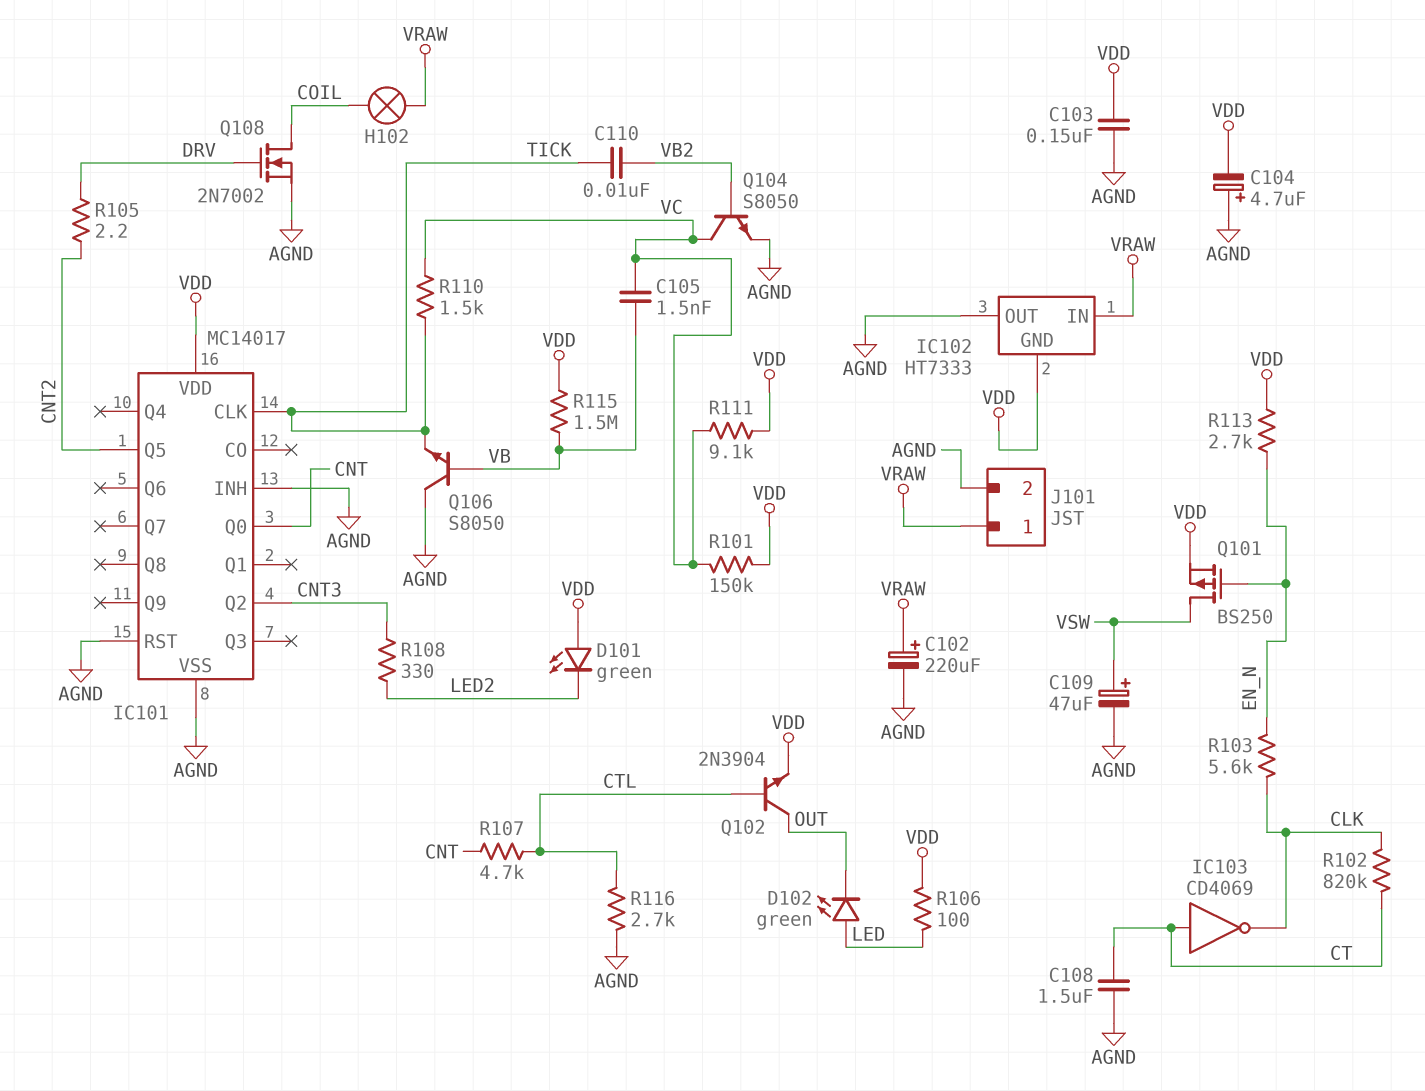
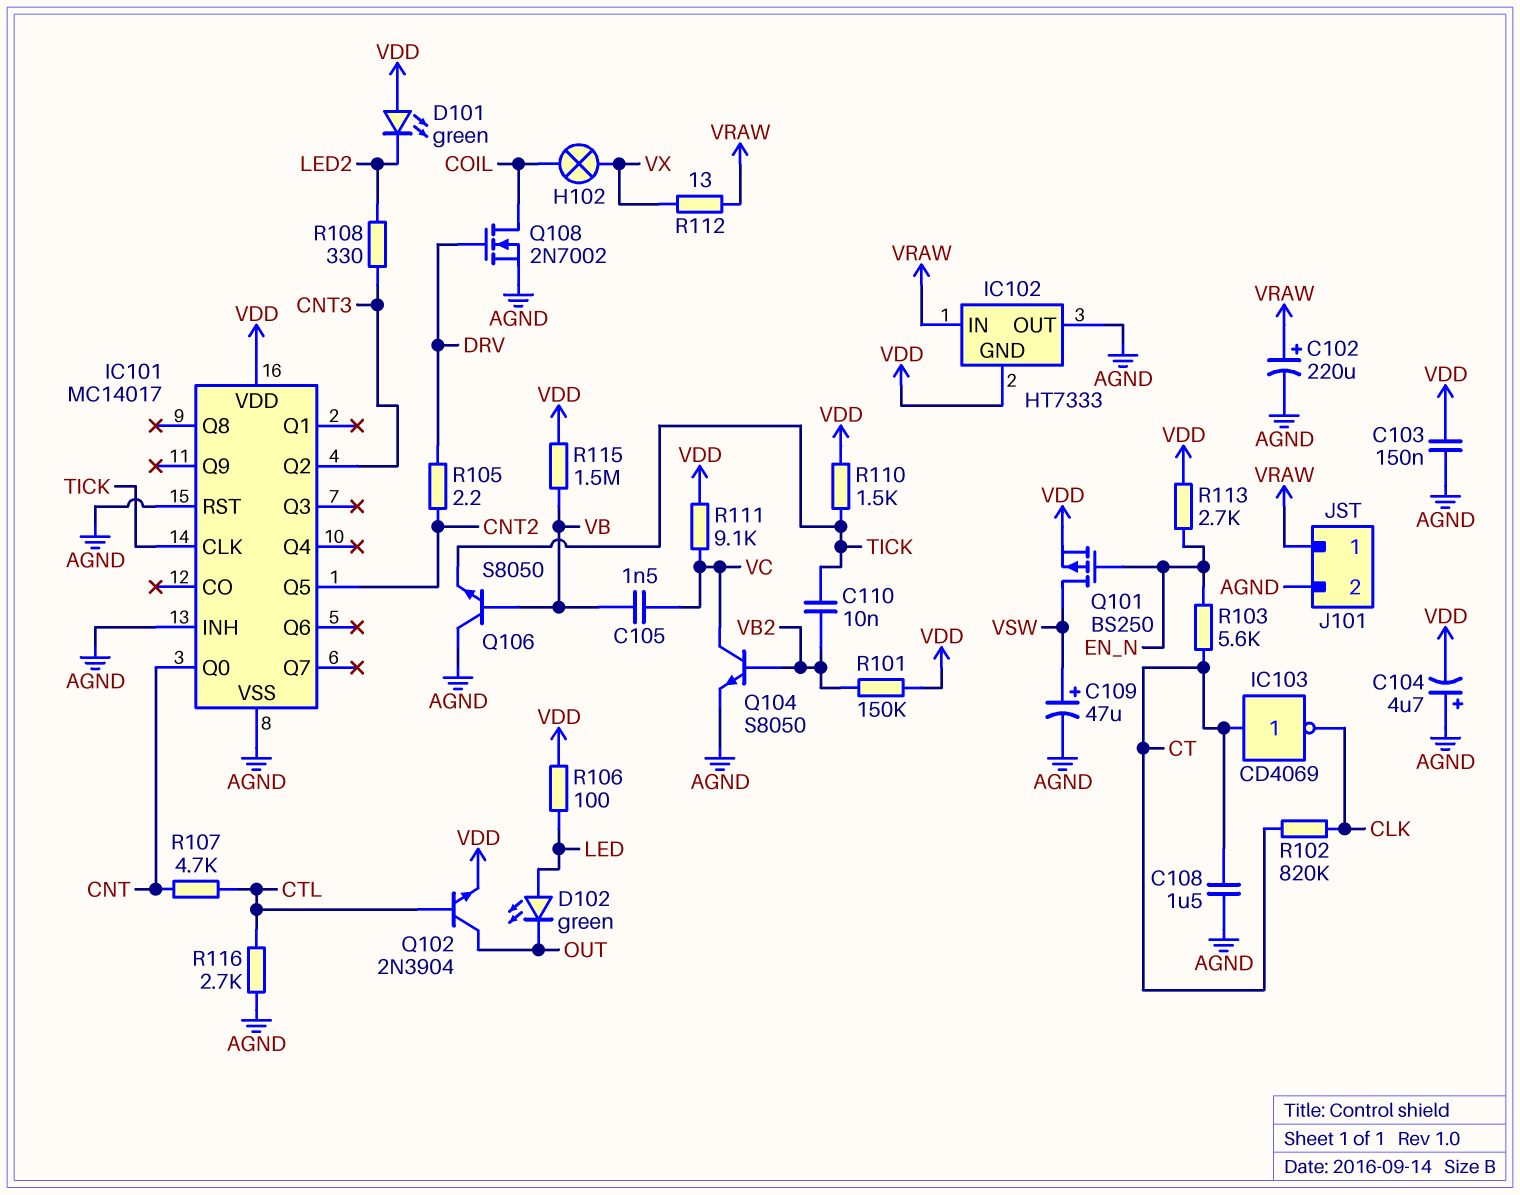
H102: lamp (COIL, VRAW) -> lamp (COIL, VX)
R101: 150k (VC, VDD) -> 150k (VB2, VDD)
R103: 5.6k (CLK, EN_N) -> 5.6k (CT, EN_N)
R110: 1.5k (TICK, VC) -> 1.5k (TICK, VDD)
R112: none -> 13 (VRAW, VX)

